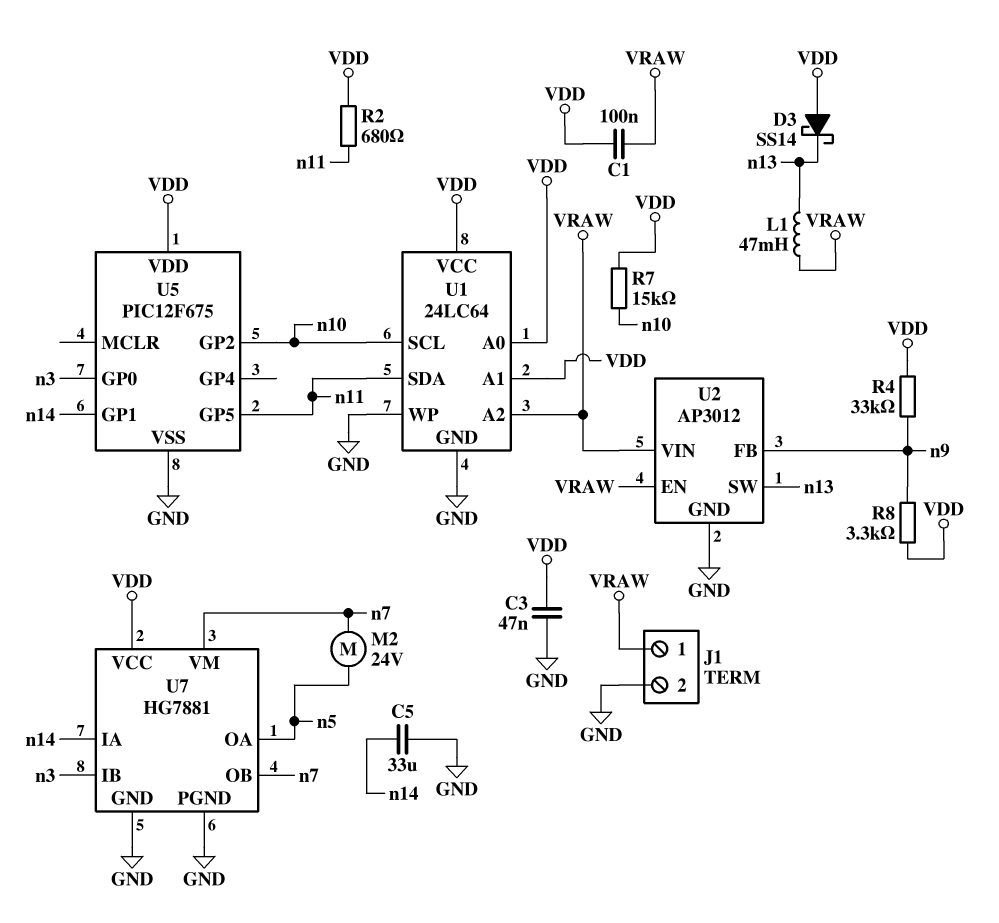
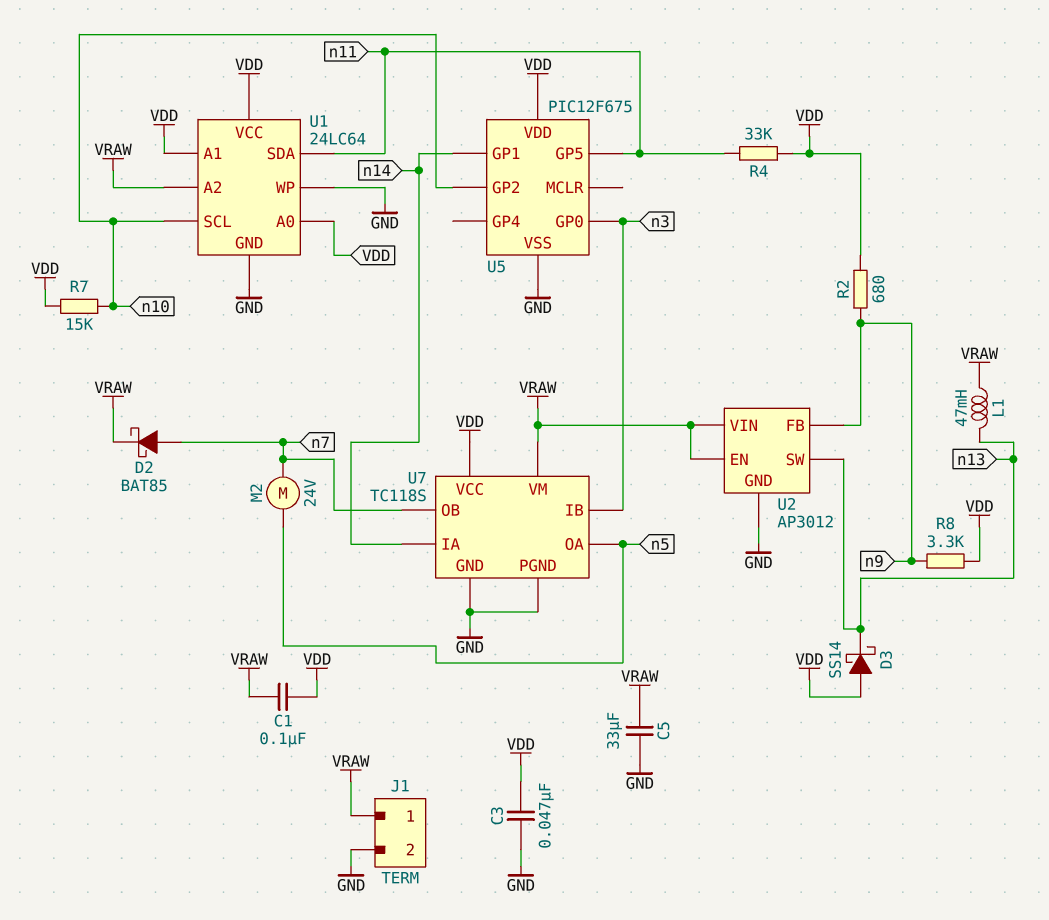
C5: 33uF (GND, n14) -> 33uF (GND, VRAW)
D2: none -> schottky BAT85 (A n7, K VRAW)
R2: 680 (VDD, n11) -> 680 (VDD, n9)
R4: 33k (VDD, n9) -> 33k (VDD, n11)
U7: HG7881 -> TC118S
U7 pin VM: n7 -> VRAW

